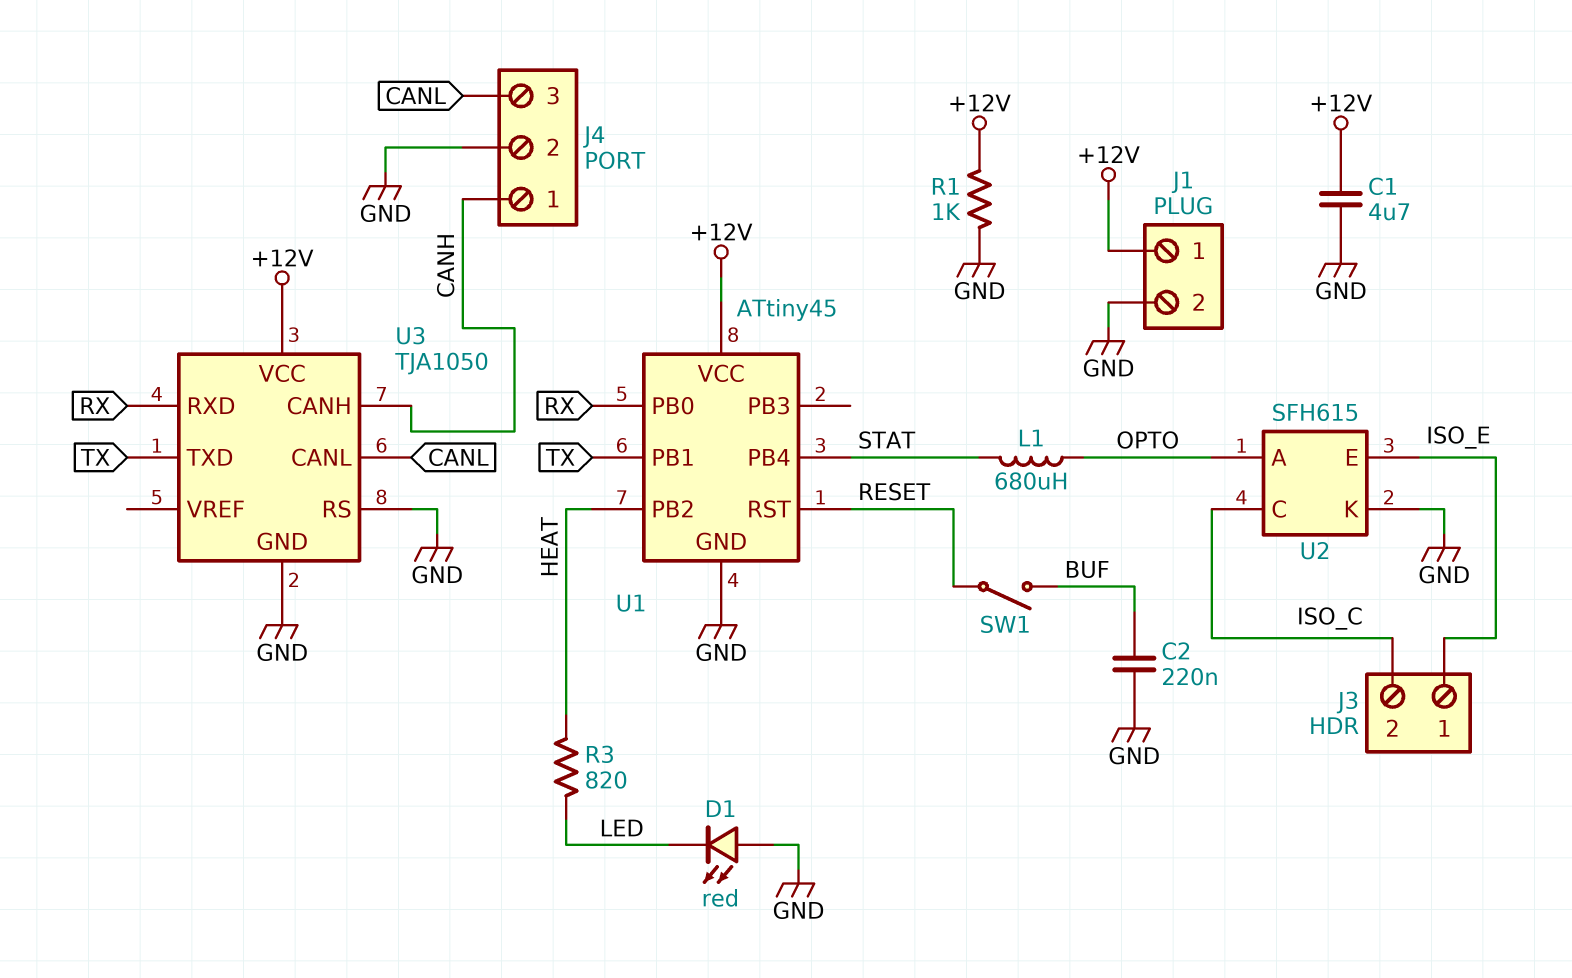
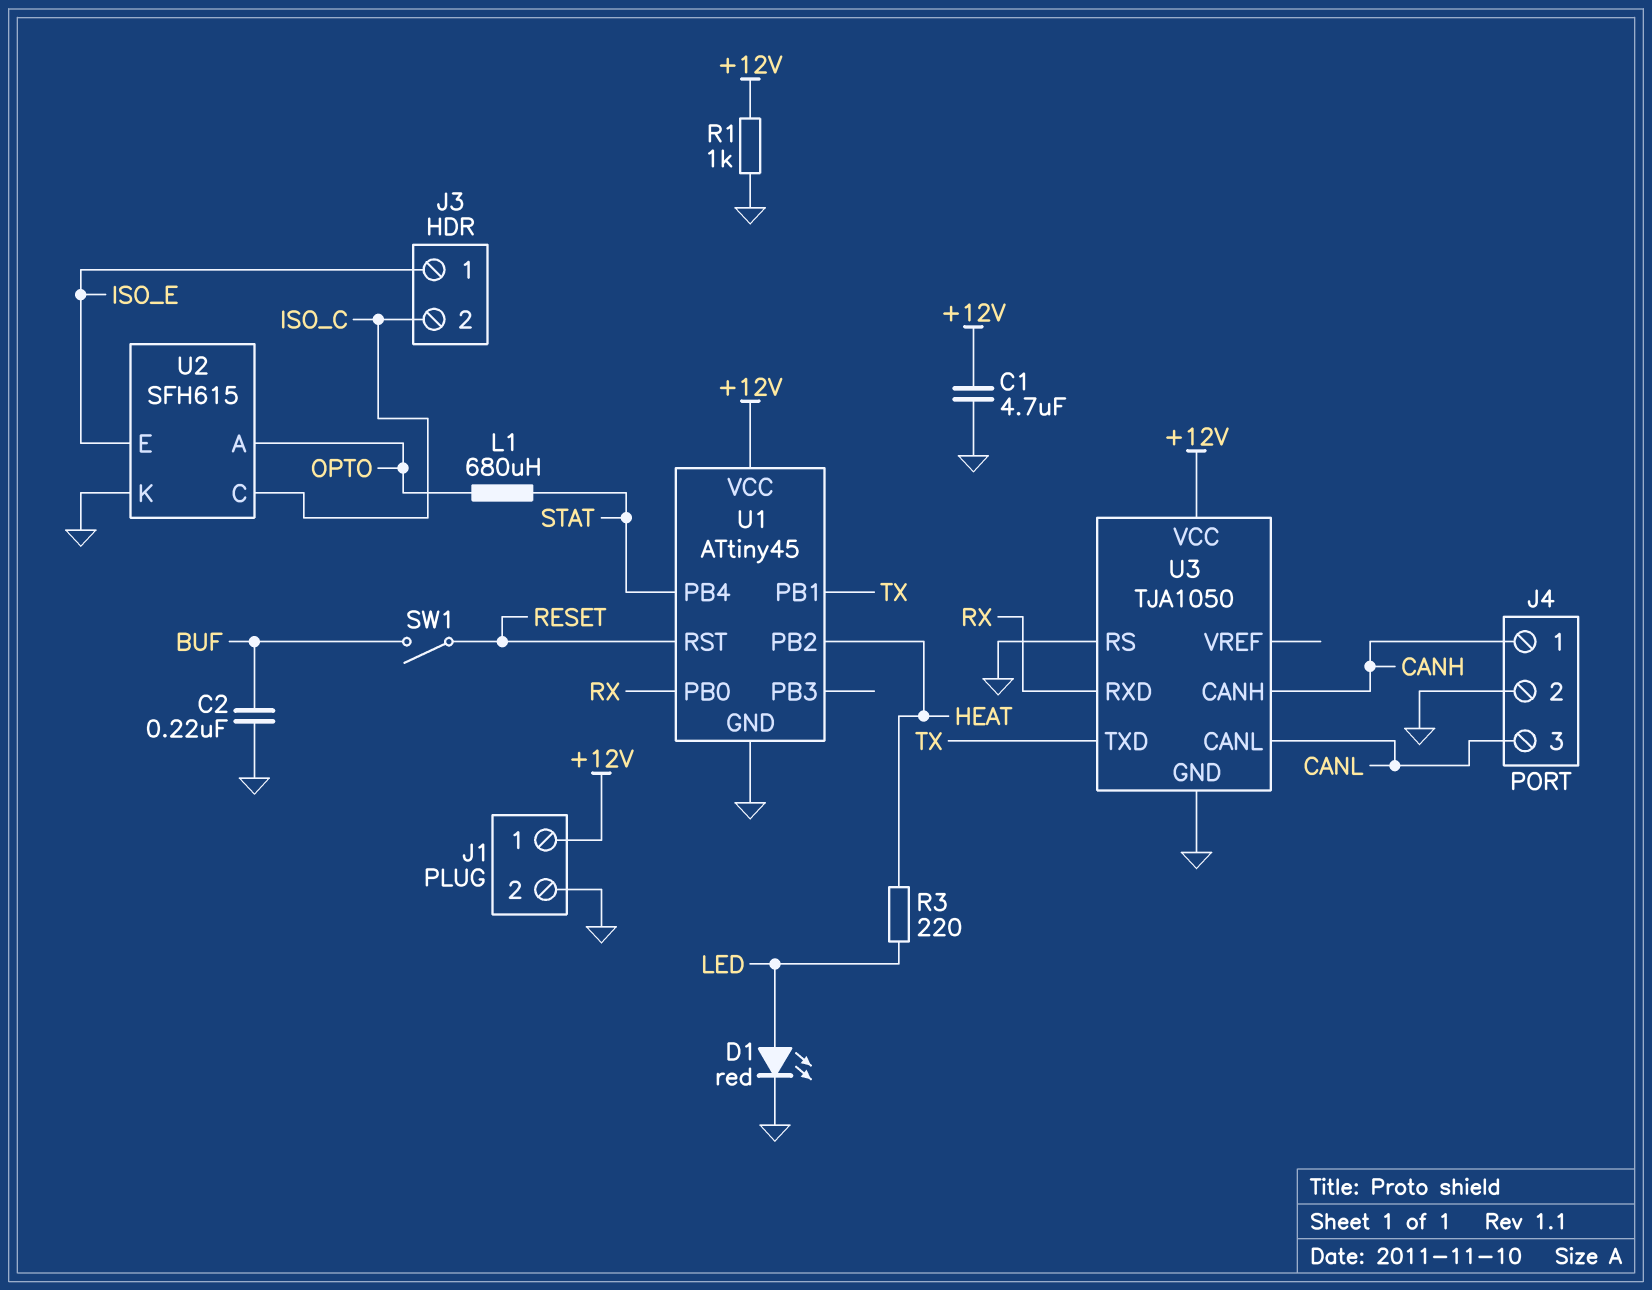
D1: LED red (A GND, K LED) -> LED red (A LED, K GND)
R3: 820 (HEAT, LED) -> 220 (HEAT, LED)

